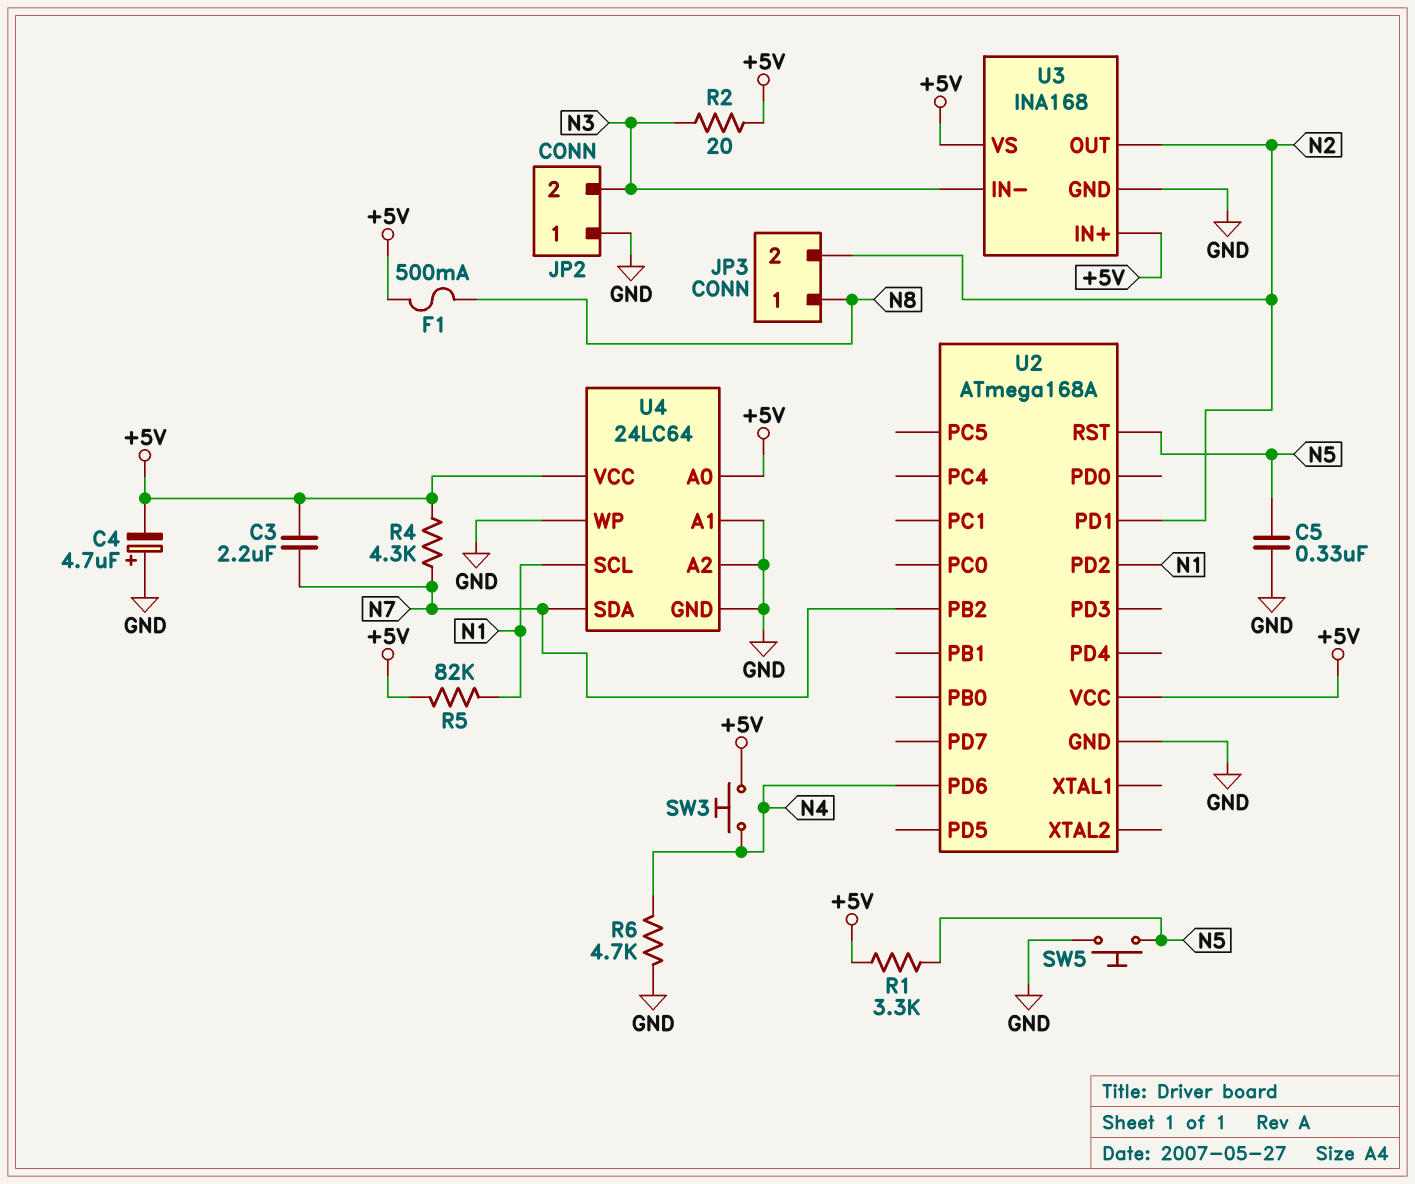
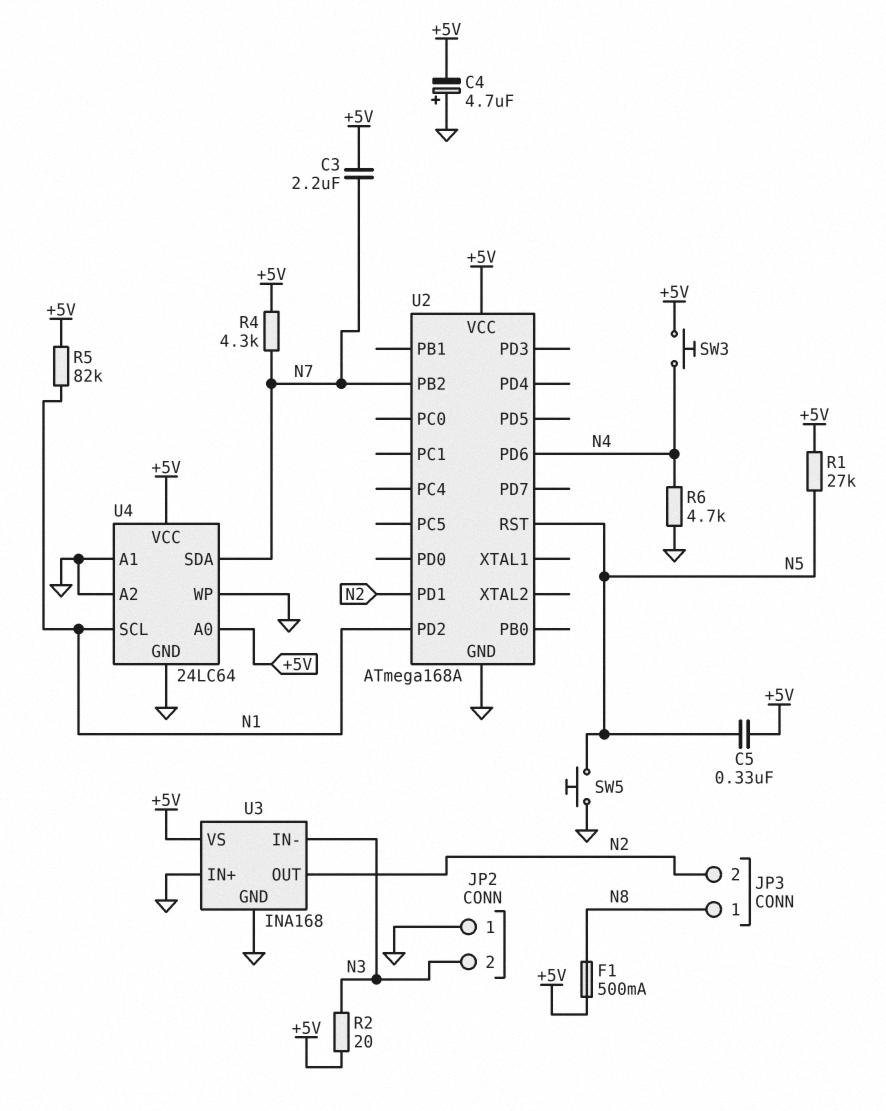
C5: 330nF (GND, N5) -> 330nF (+5V, N5)
R1: 3.3k (+5V, N5) -> 27k (+5V, N5)
U3 pin IN+: +5V -> GND

